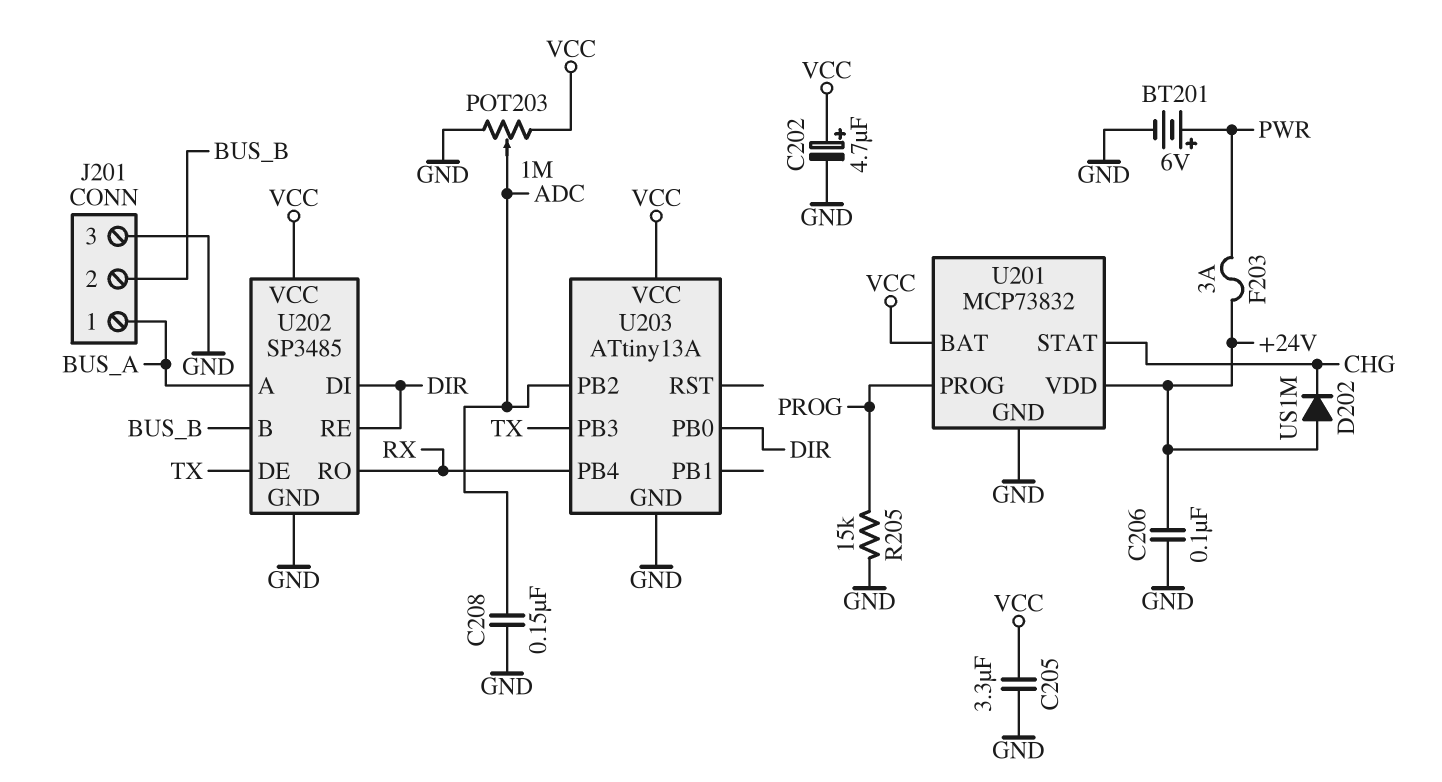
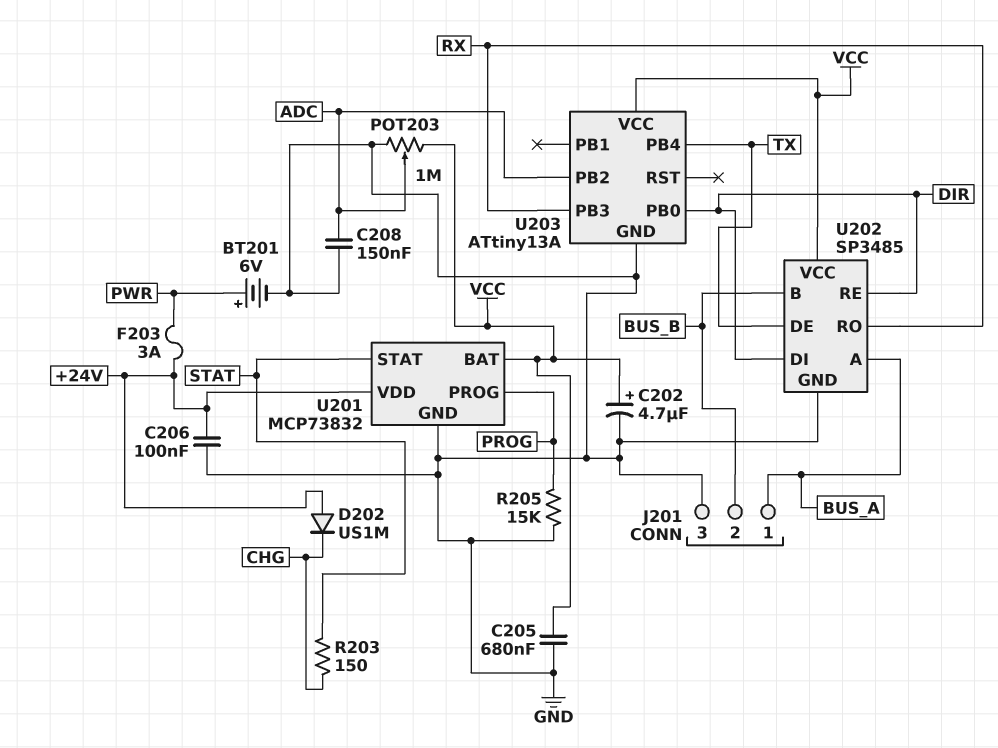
C205: 3.3uF (GND, VCC) -> 680nF (GND, VCC)
R203: none -> 150 (CHG, STAT)
U201 pin STAT: CHG -> STAT
U203 pin PB3: TX -> RX
U203 pin PB4: RX -> TX

